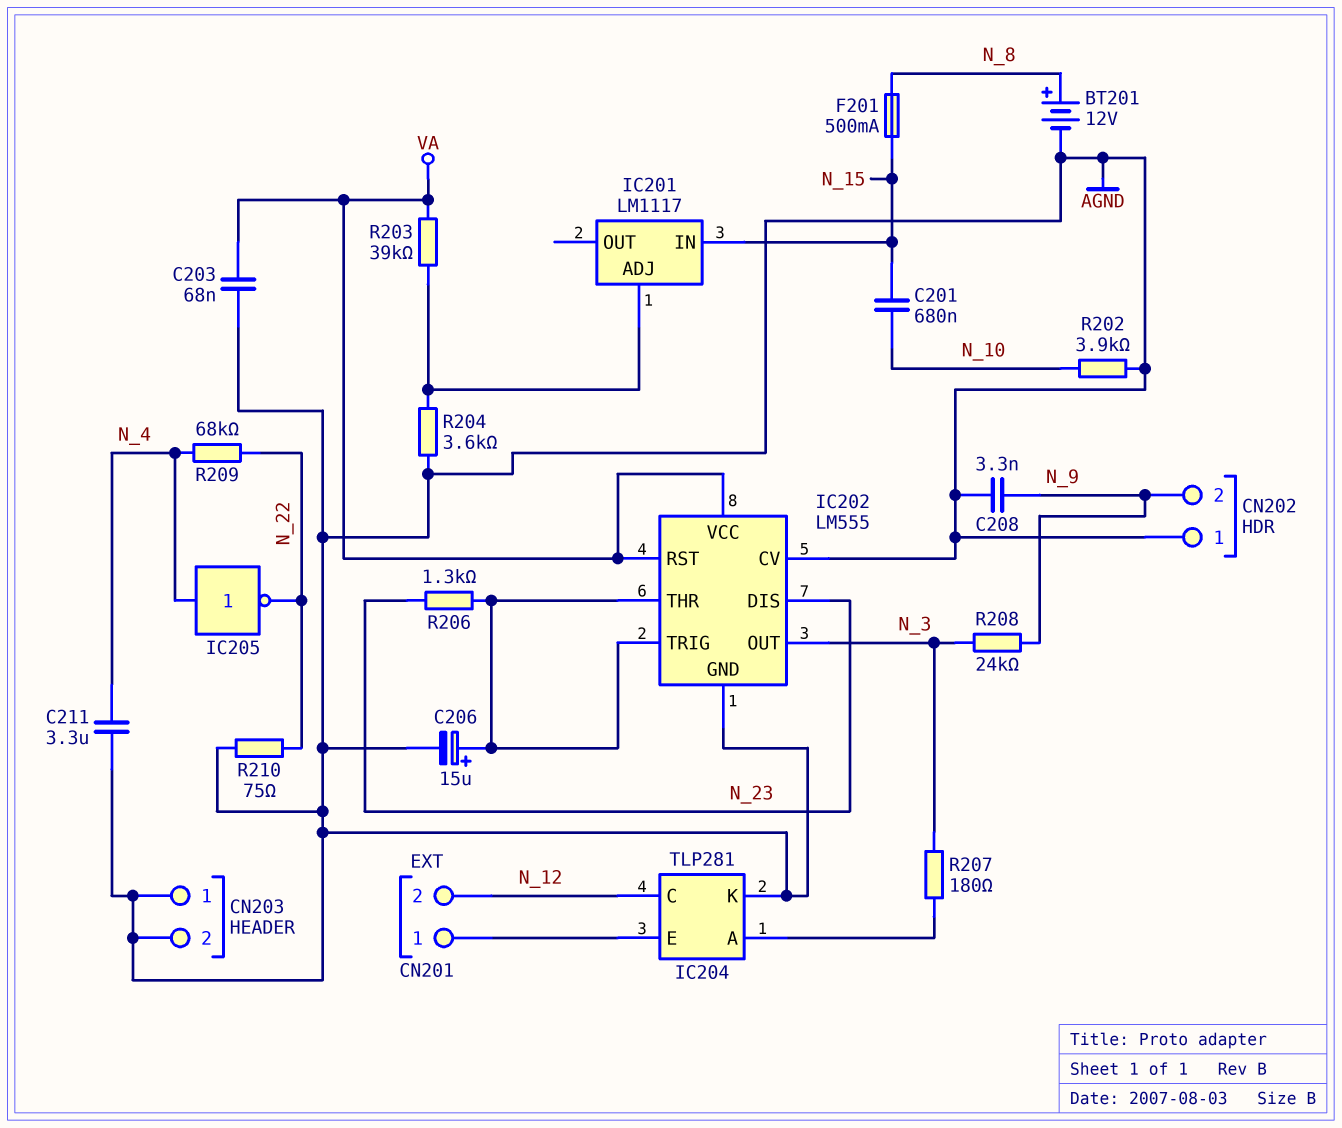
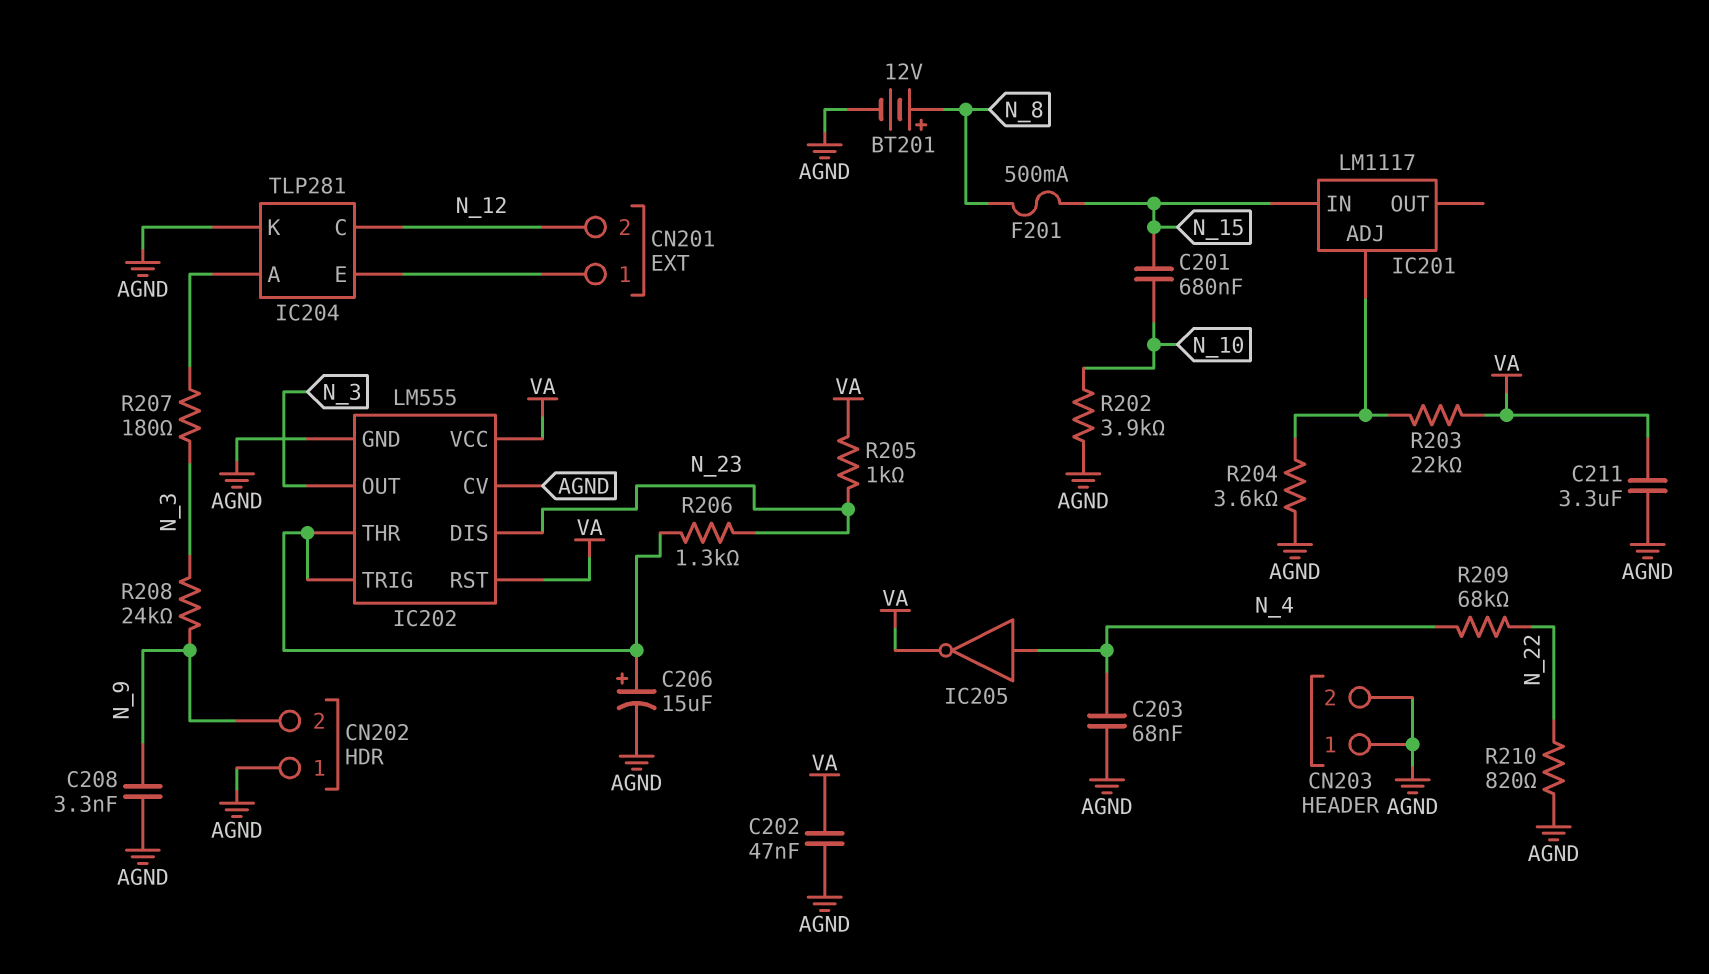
C202: none -> 47nF (AGND, VA)
C203: 68nF (AGND, VA) -> 68nF (AGND, N_4)
C211: 3.3uF (AGND, N_4) -> 3.3uF (AGND, VA)
IC205: NOT (in N_4, out N_22) -> NOT (in N_4, out VA)
R203: 39k (IC201/ADJ, VA) -> 22k (IC201/ADJ, VA)
R205: none -> 1k (N_23, VA)
R210: 75 (AGND, N_22) -> 820 (AGND, N_22)

